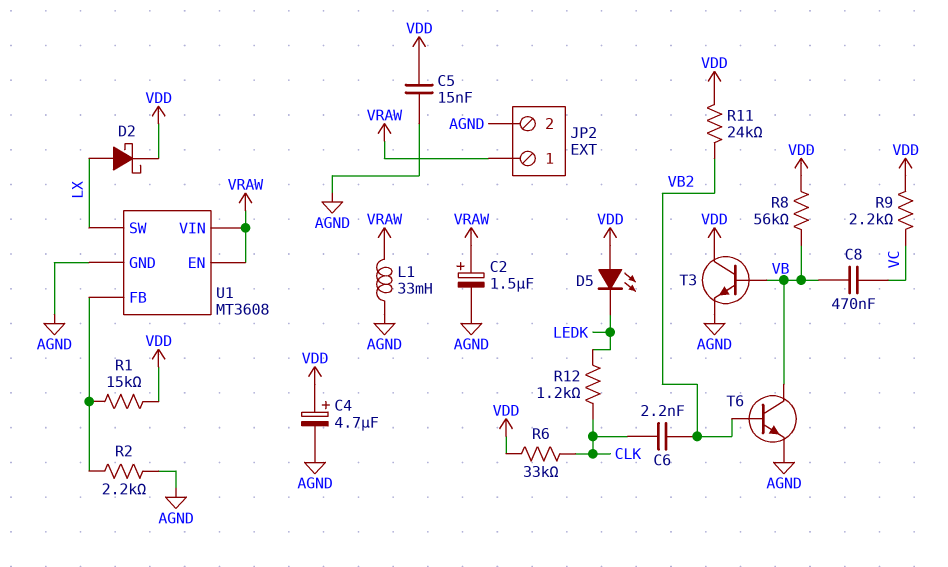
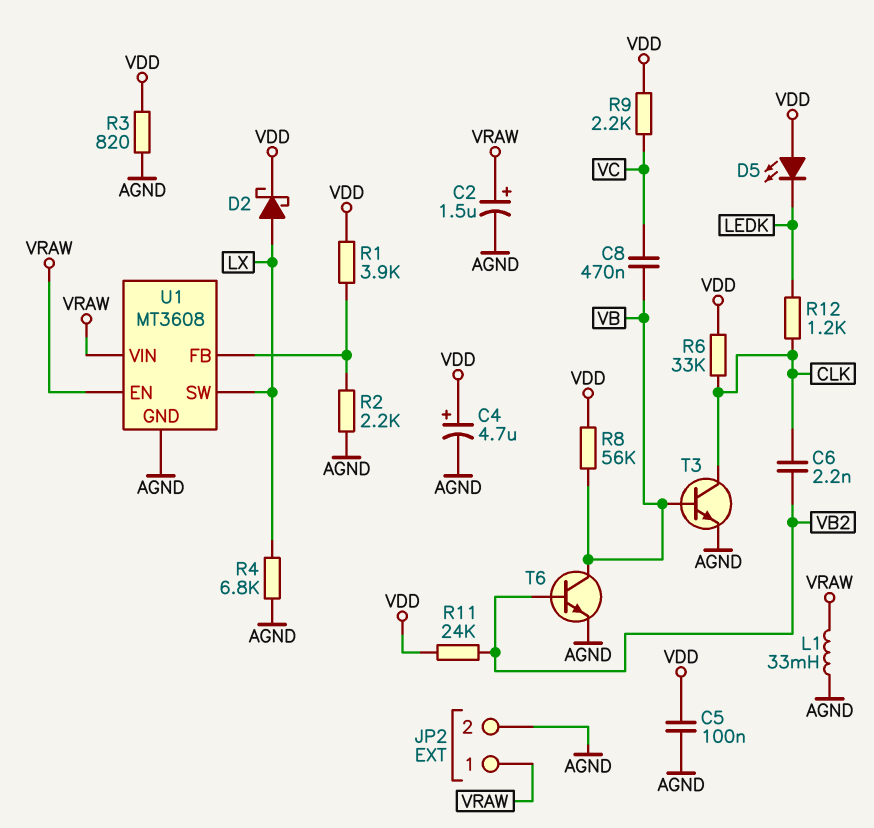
C5: 15nF (AGND, VDD) -> 100nF (AGND, VDD)
R1: 15k (U1/FB, VDD) -> 3.9k (U1/FB, VDD)
R3: none -> 820 (AGND, VDD)
R4: none -> 6.8k (AGND, LX)
T3: NPN (B VB, C VDD, E AGND) -> NPN (B VB, C CLK, E AGND)

